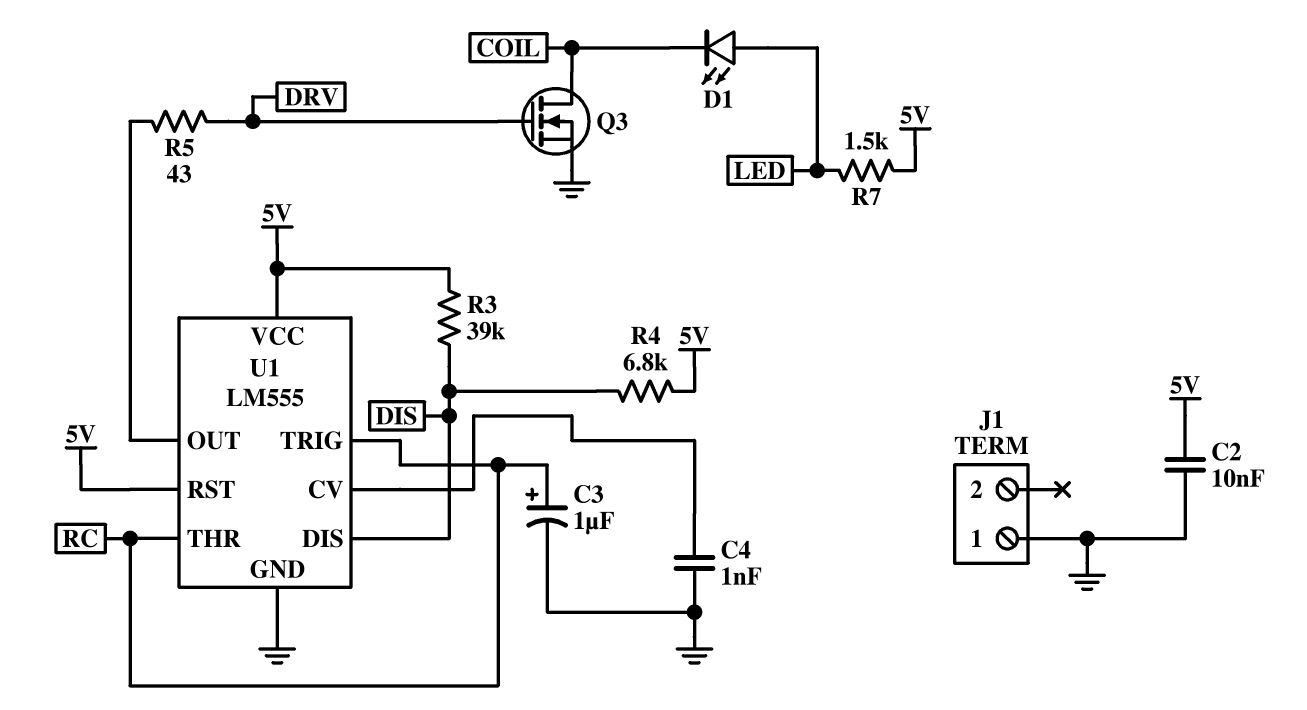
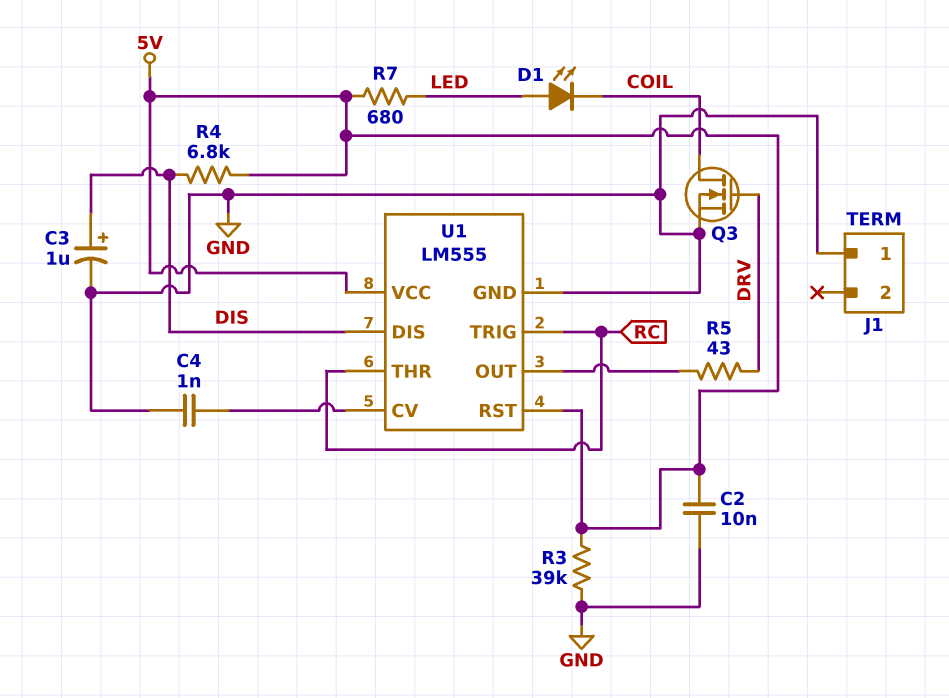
C3: 1uF (plus RC, minus GND) -> 1uF (plus DIS, minus GND)
R3: 39k (5V, DIS) -> 39k (5V, GND)
R7: 1.5k (5V, LED) -> 680 (5V, LED)

